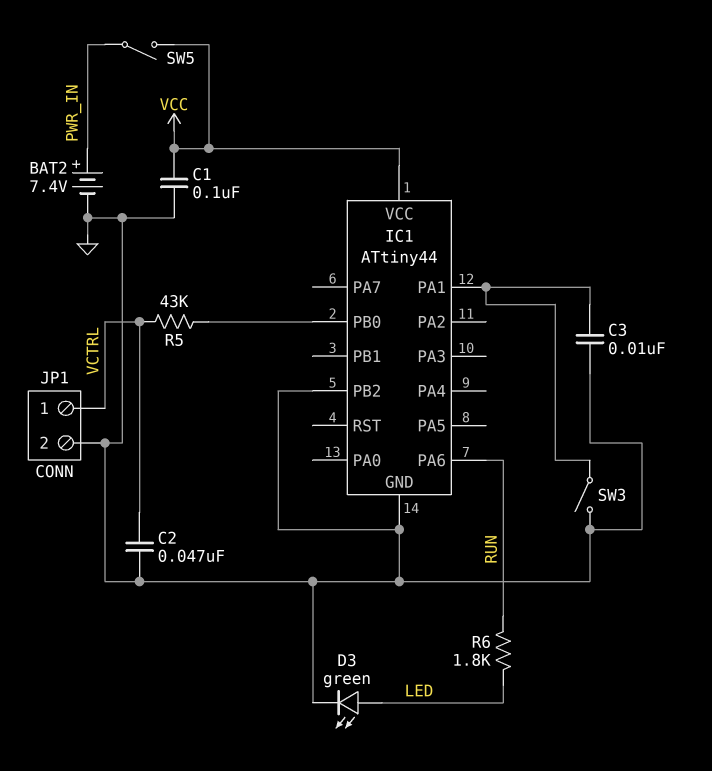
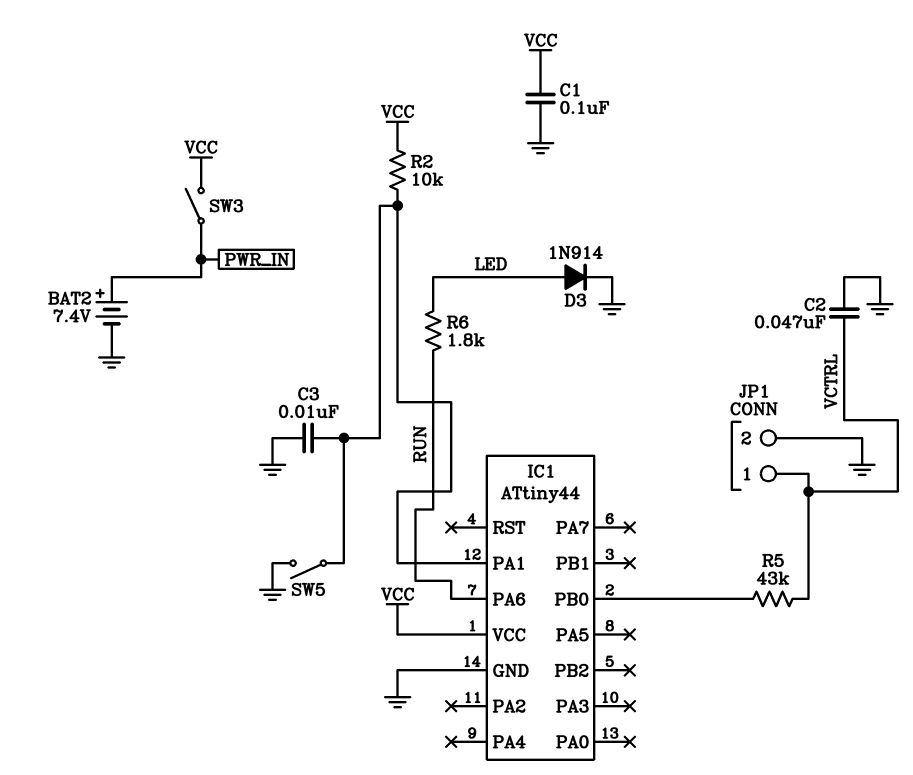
D3: LED green (A LED, K GND) -> diode 1N914 (A LED, K GND)
IC1 pin PB2: GND -> none
R2: none -> 10k (IC1/PA1, VCC)
SW3: switch (GND, IC1/PA1) -> switch (PWR_IN, VCC)
SW5: switch (PWR_IN, VCC) -> switch (GND, IC1/PA1)

